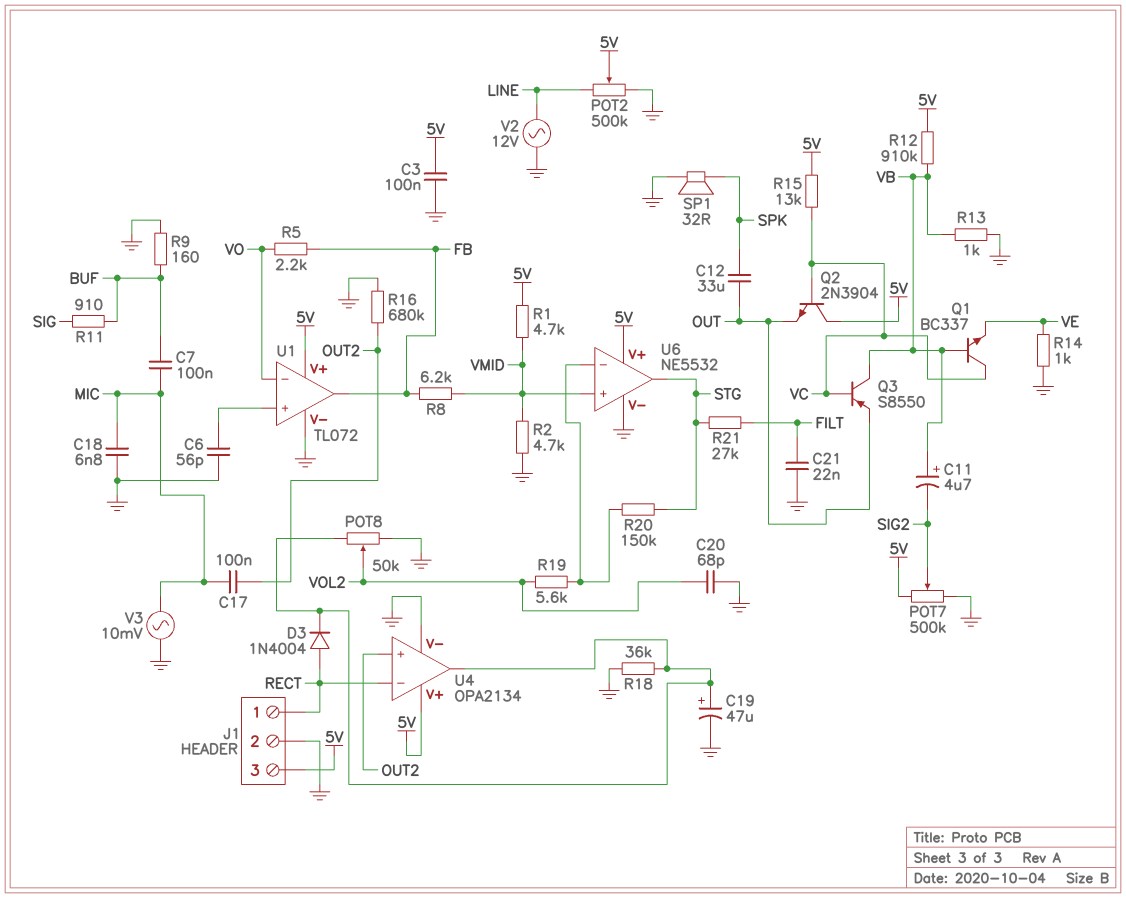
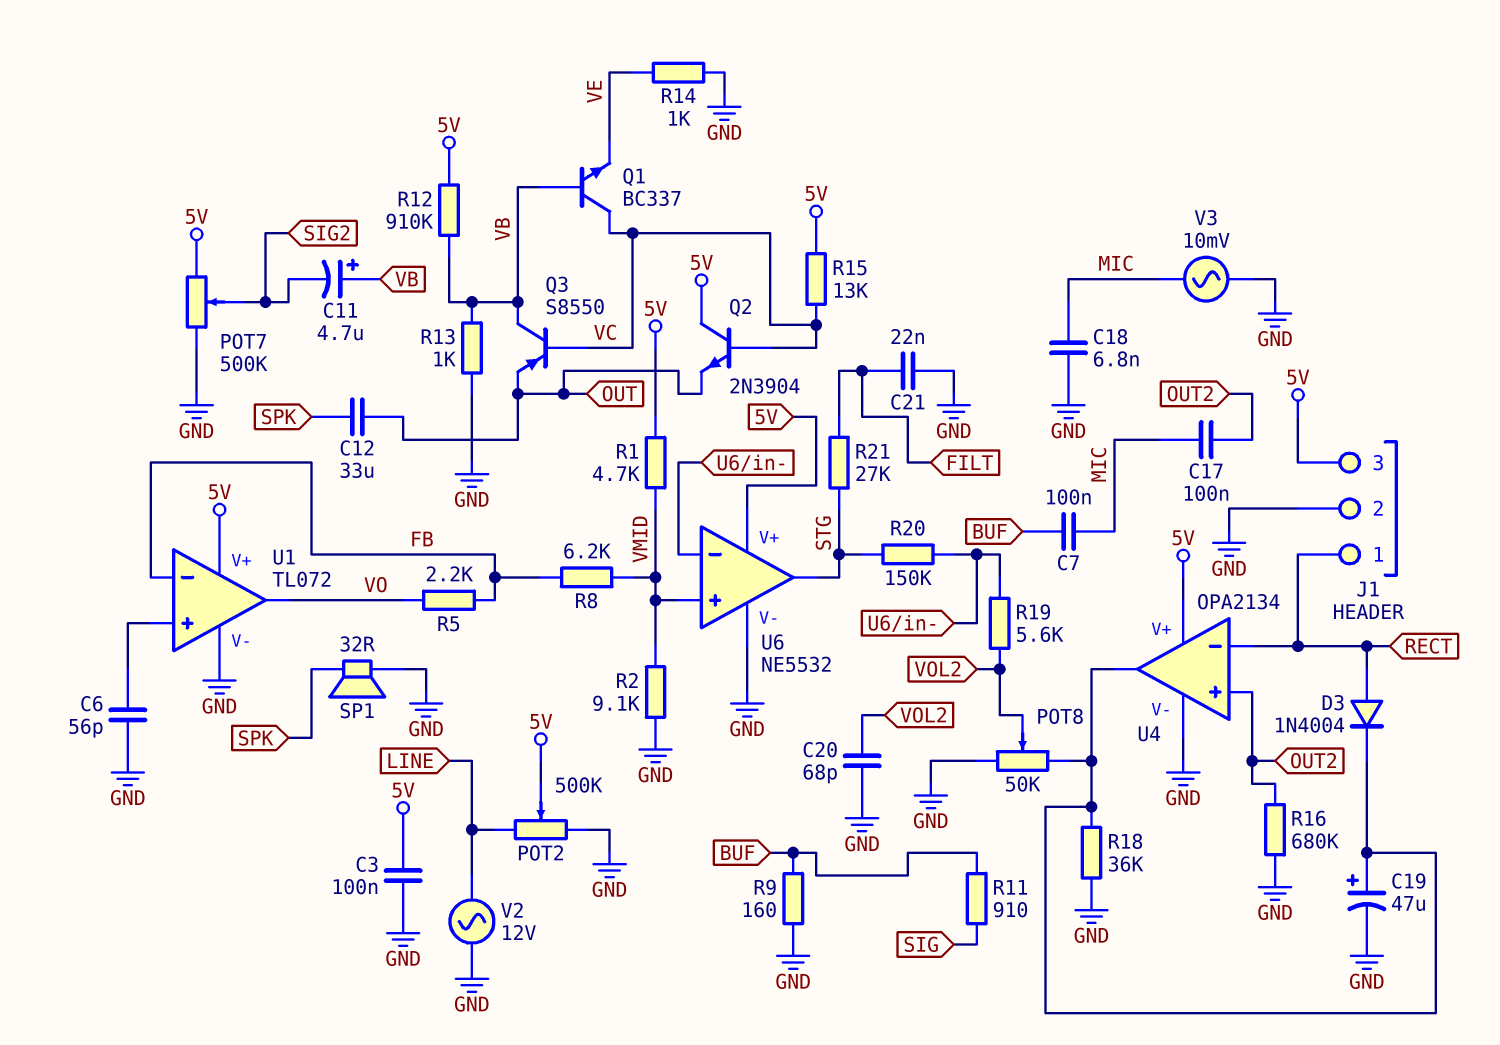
R2: 4.7k (GND, VMID) -> 9.1k (GND, VMID)
U1 pin in-: VO -> FB
U1 pin out: FB -> VO

